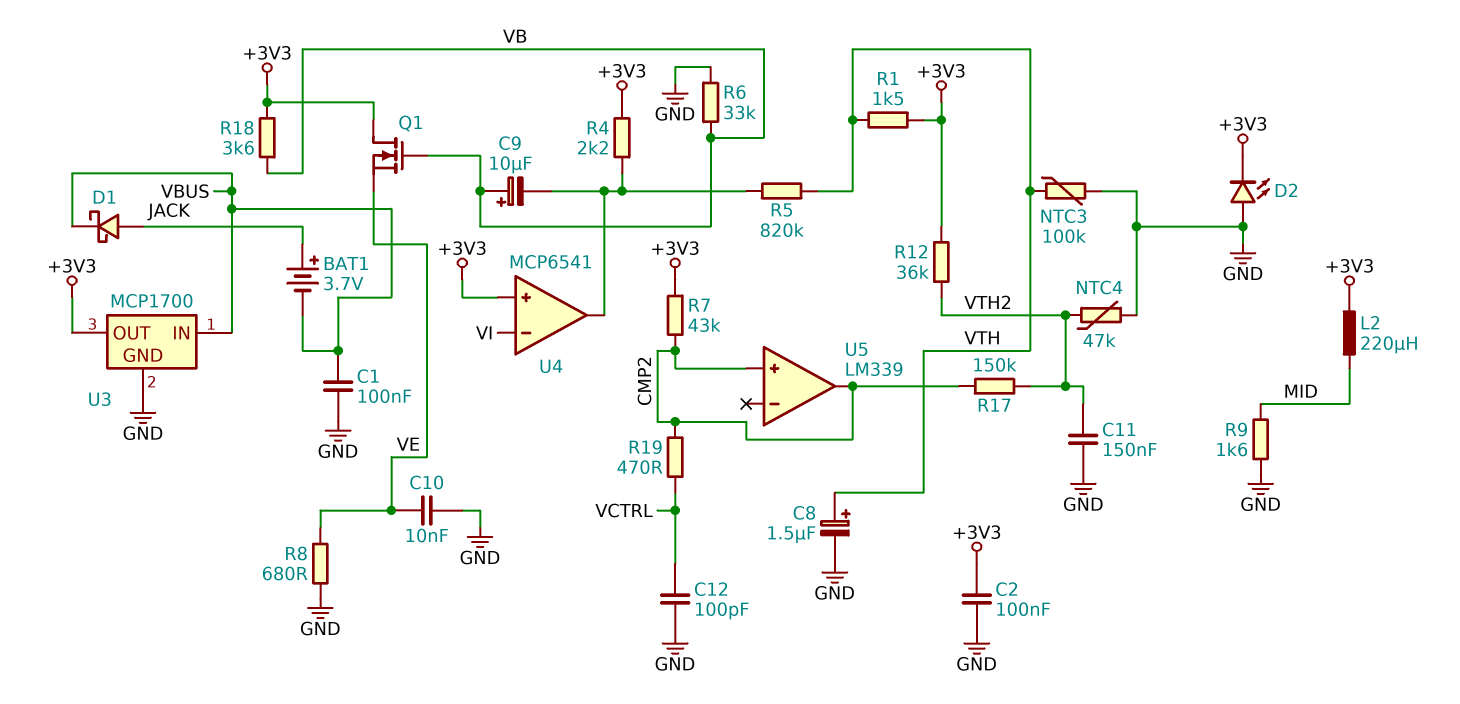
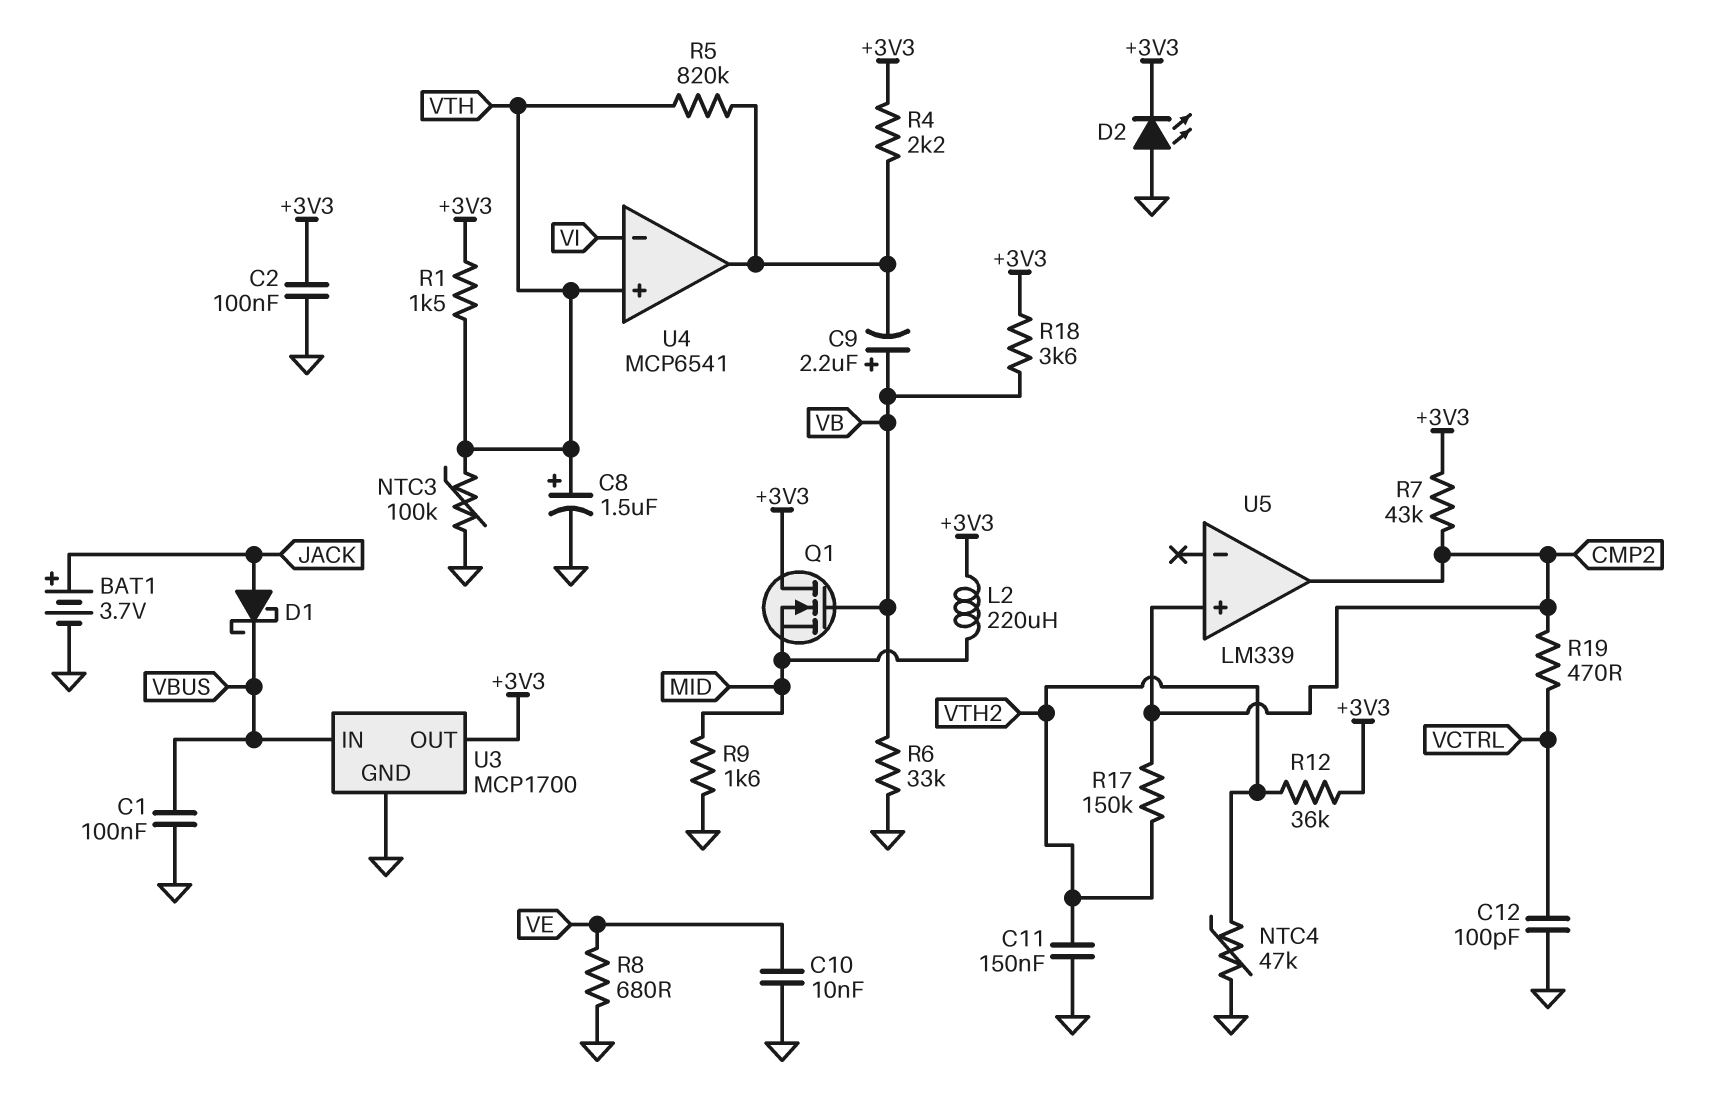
BAT1: 3.7V (plus JACK, minus VBUS) -> 3.7V (plus JACK, minus GND)
C9: 10uF (plus VB, minus U4/out) -> 2.2uF (plus VB, minus U4/out)
Q1: NMOS (G VB, D +3V3, S VE) -> NMOS (G VB, D +3V3, S MID)
U4 pin in+: +3V3 -> VTH

